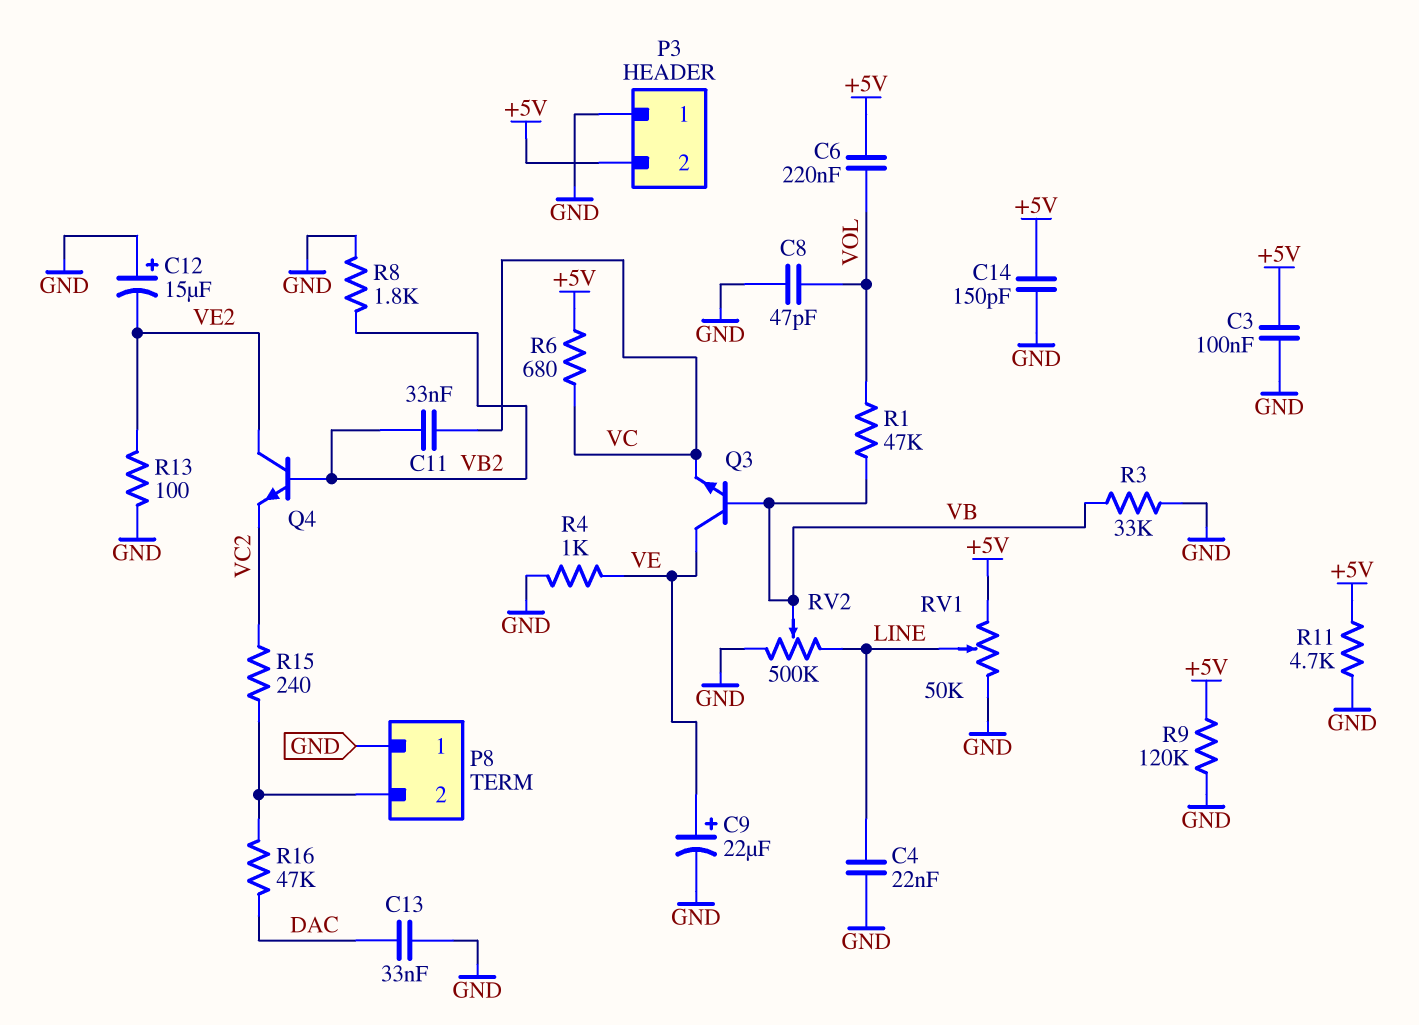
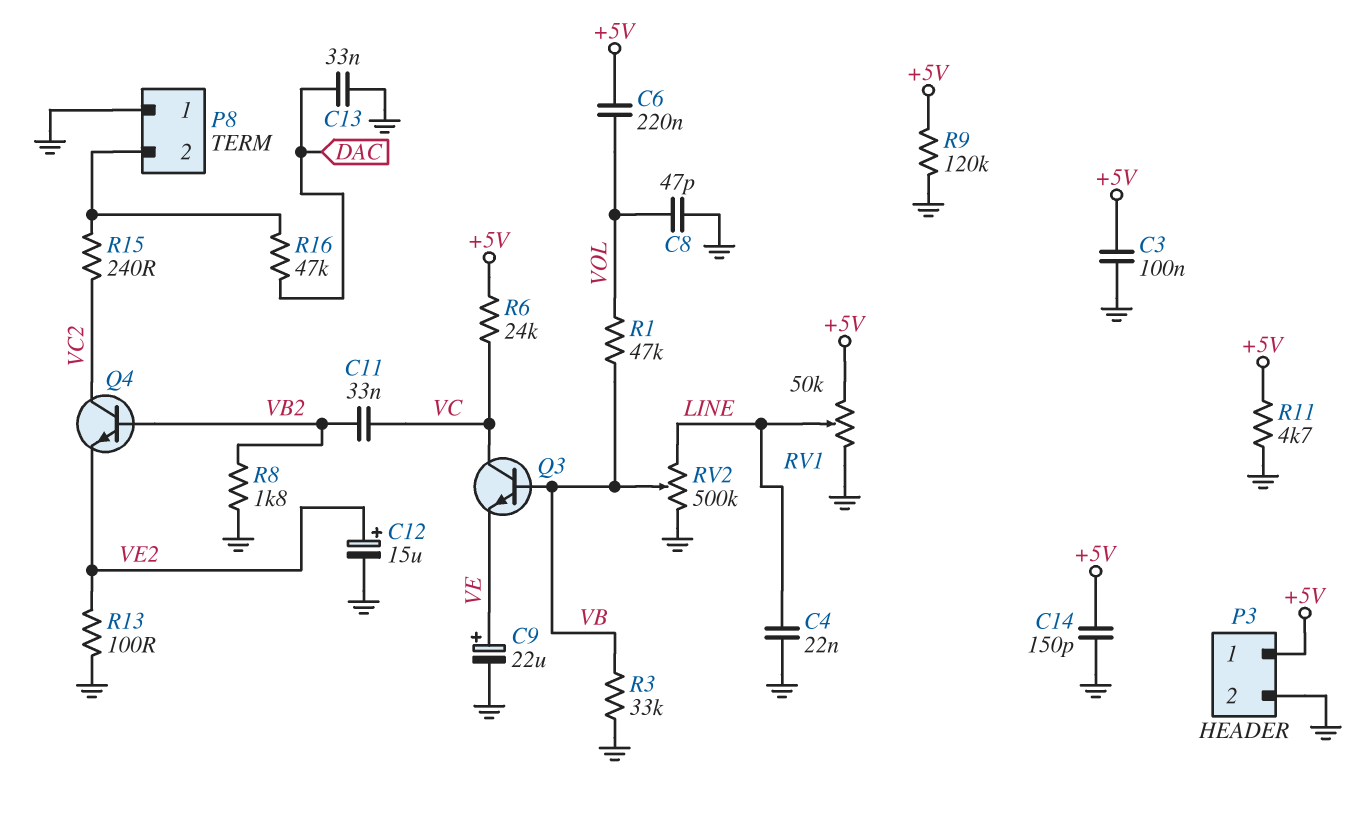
C12: 15uF (plus GND, minus VE2) -> 15uF (plus VE2, minus GND)
P3 pin 1: GND -> +5V
P3 pin 2: +5V -> GND
Q3: NPN (B VB, C VE, E VC) -> NPN (B VB, C VC, E VE)
Q4: NPN (B VB2, C VE2, E VC2) -> NPN (B VB2, C VC2, E VE2)
R4: 1k (GND, VE) -> none
R6: 680 (+5V, VC) -> 24k (+5V, VC)

